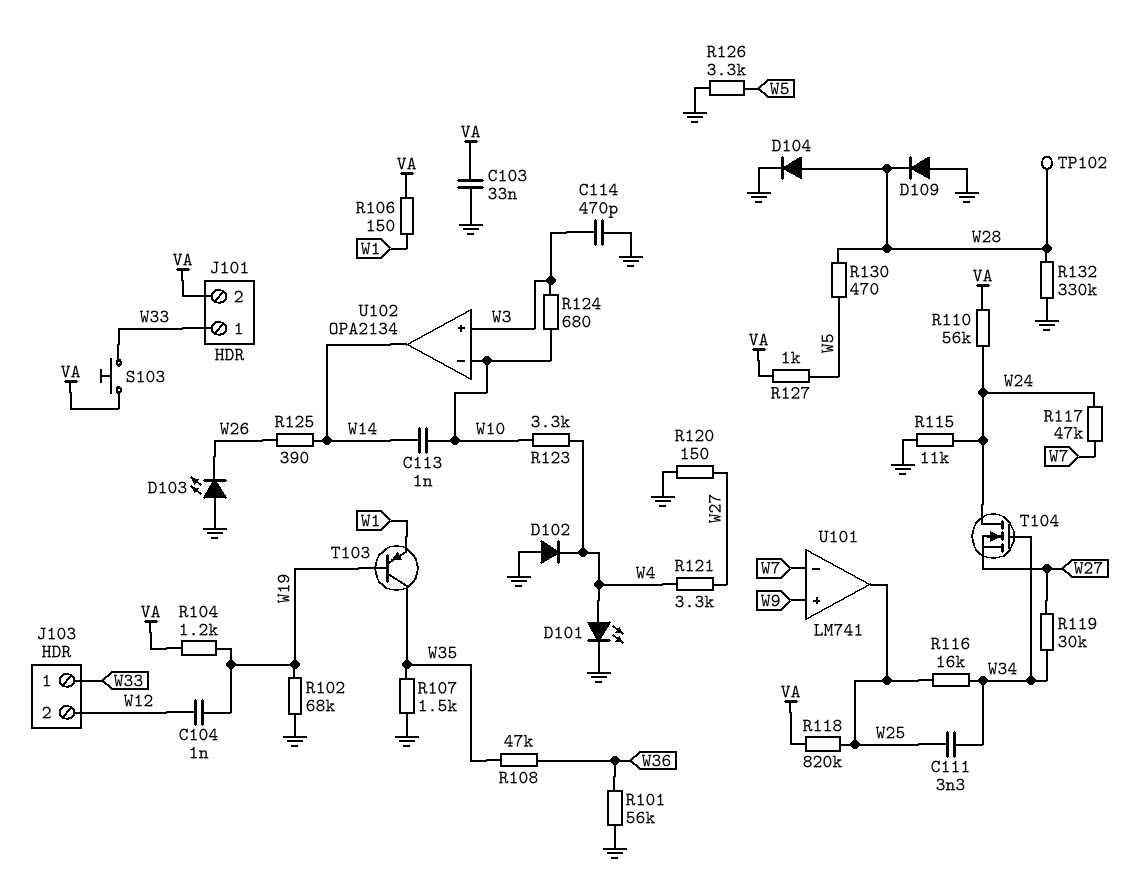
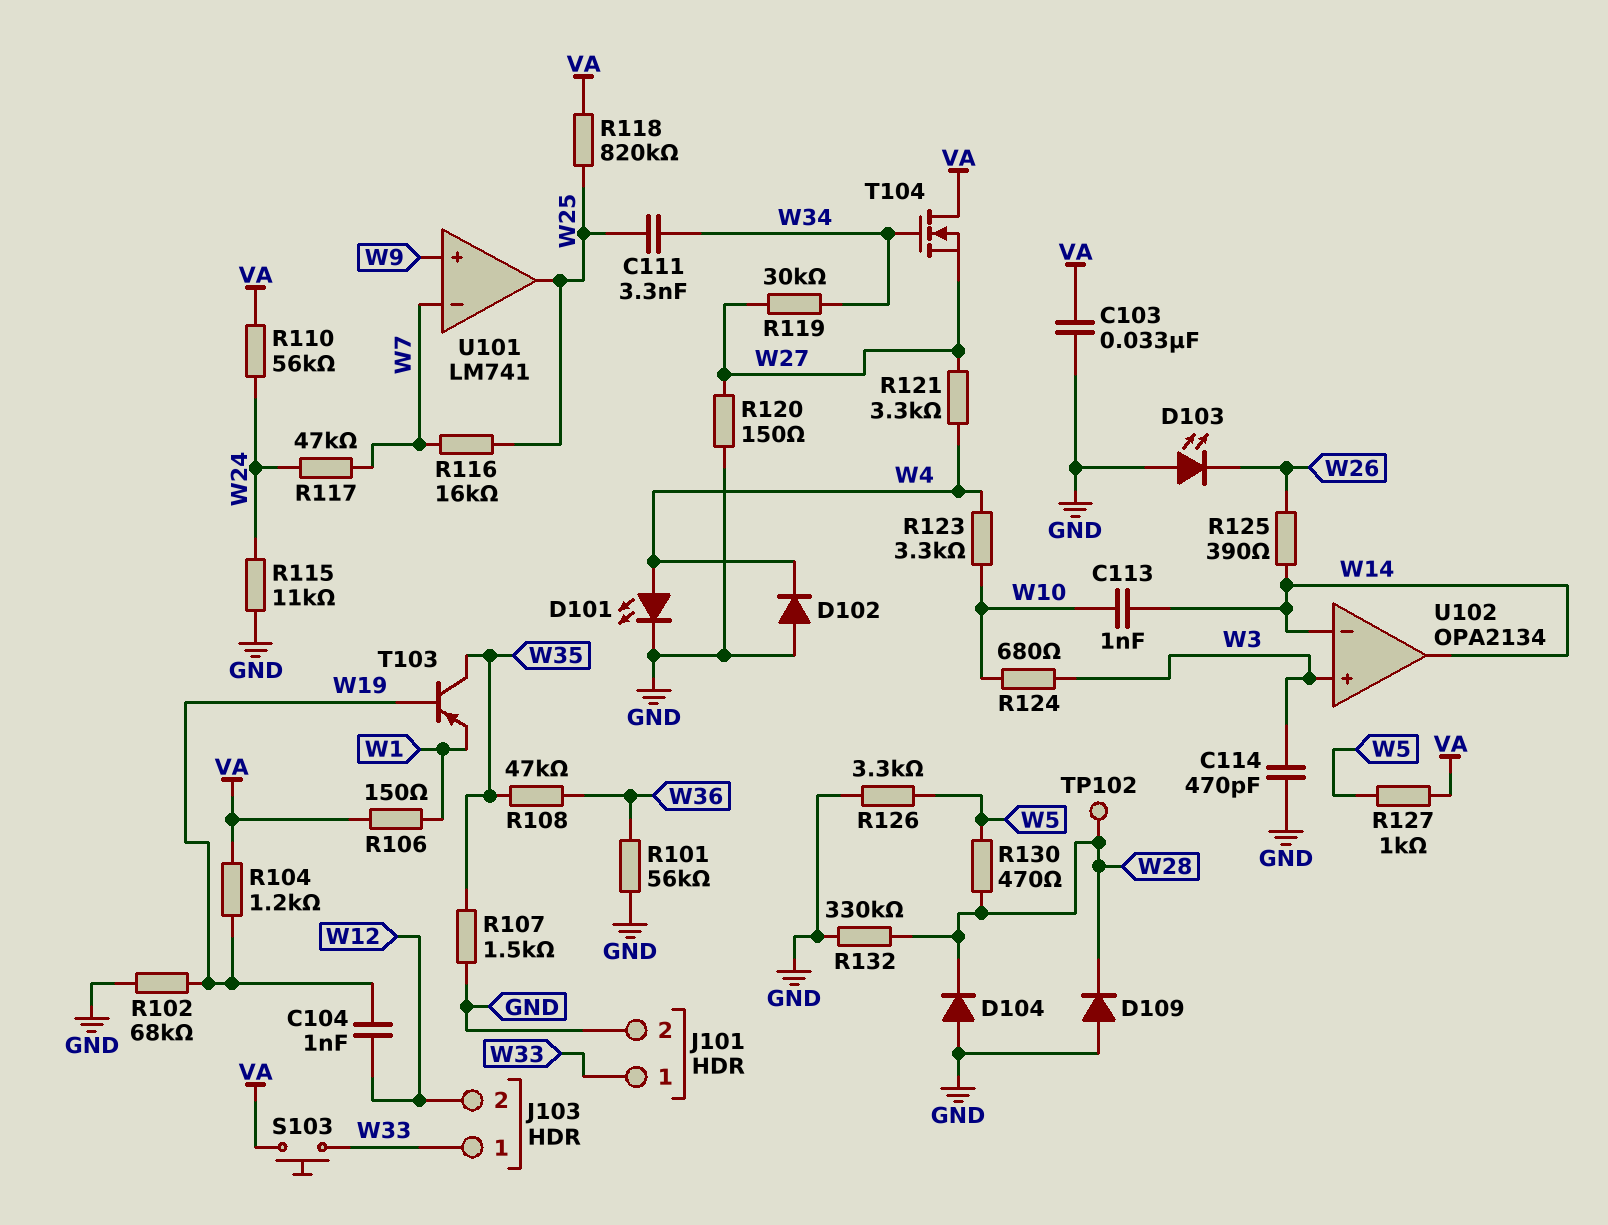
D104: diode (A W28, K GND) -> diode (A GND, K W28)
J101 pin 2: VA -> GND
R116: 16k (W25, W34) -> 16k (W7, W25)
T104: NMOS (G W34, D W24, S W27) -> NMOS (G W34, D VA, S W27)
U102 pin in-: W10 -> W14

